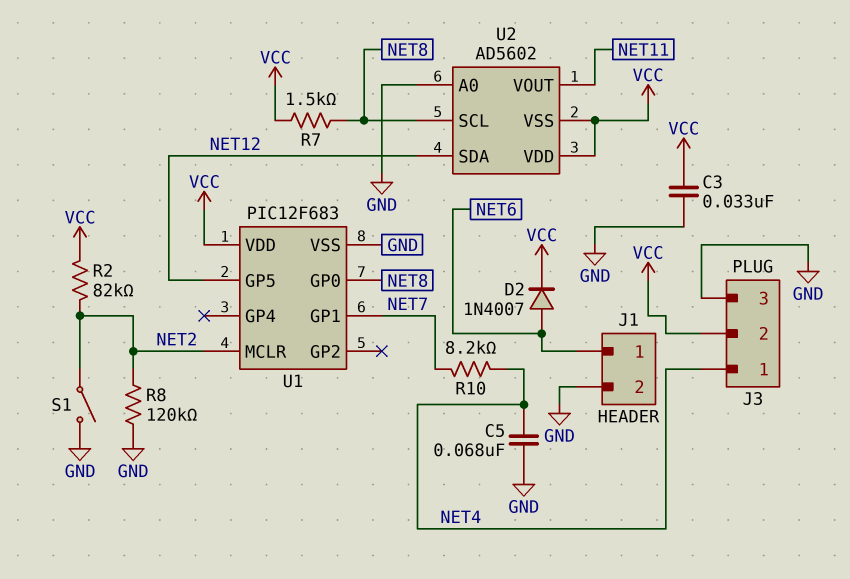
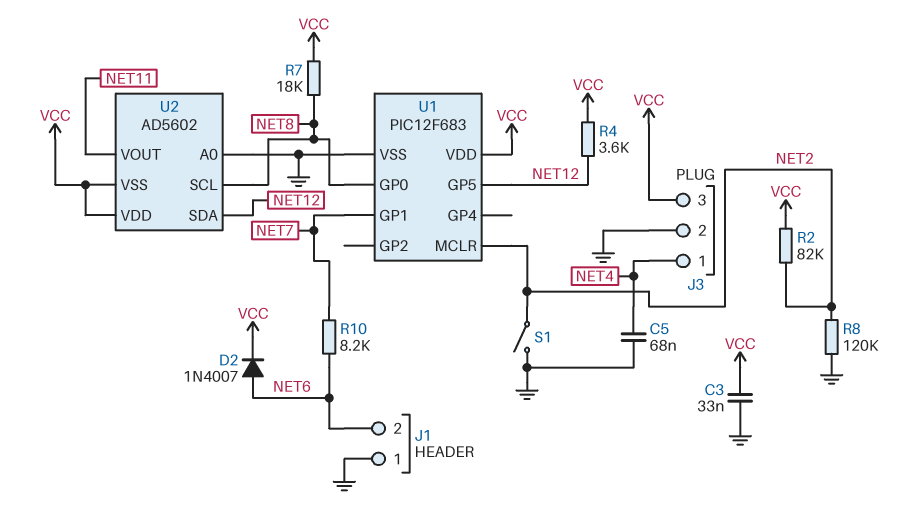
J1 pin 1: NET6 -> GND
J1 pin 2: GND -> NET6
J3 pin 2: VCC -> GND
J3 pin 3: GND -> VCC
R4: none -> 3.6k (NET12, VCC)
R7: 1.5k (NET8, VCC) -> 18k (NET8, VCC)
R10: 8.2k (NET4, NET7) -> 8.2k (NET6, NET7)

